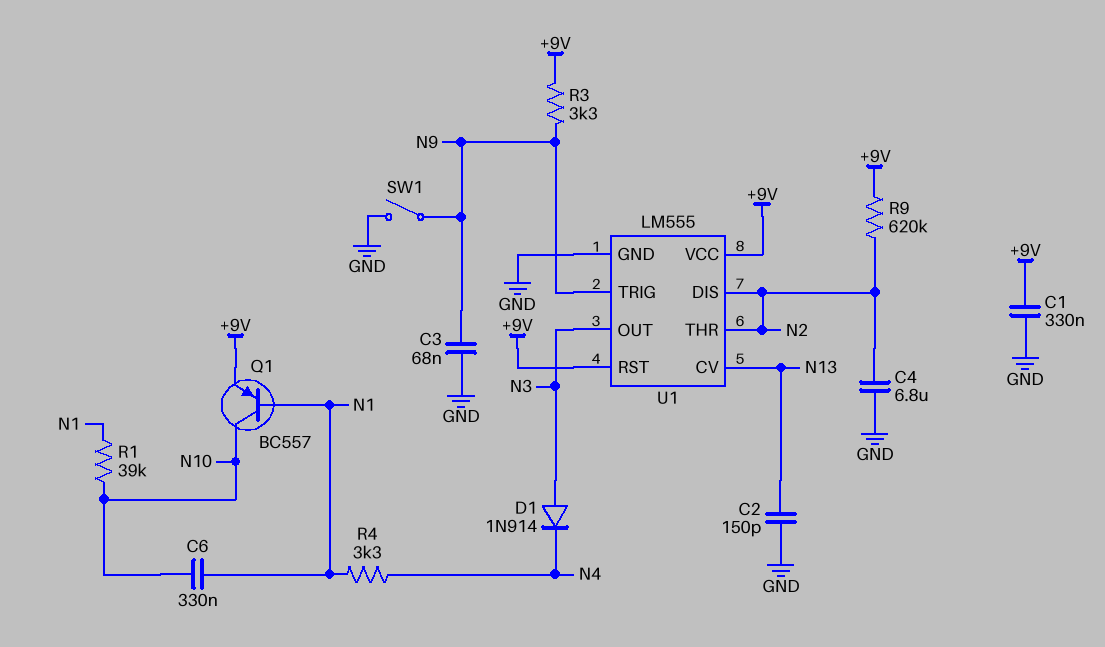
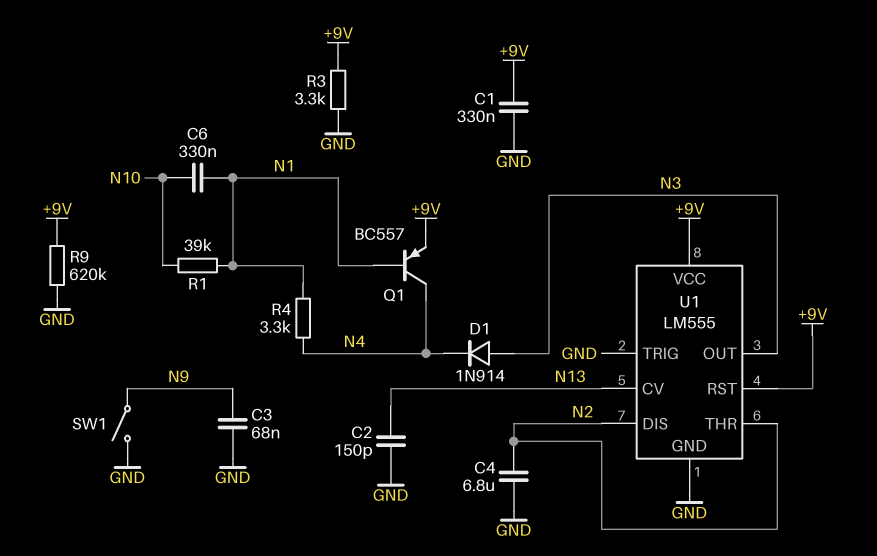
Q1: PNP BC557 (B N1, C N10, E +9V) -> PNP BC557 (B N1, C N4, E +9V)
R3: 3.3k (+9V, N9) -> 3.3k (+9V, GND)
R9: 620k (+9V, N2) -> 620k (+9V, GND)
U1 pin TRIG: N9 -> GND

